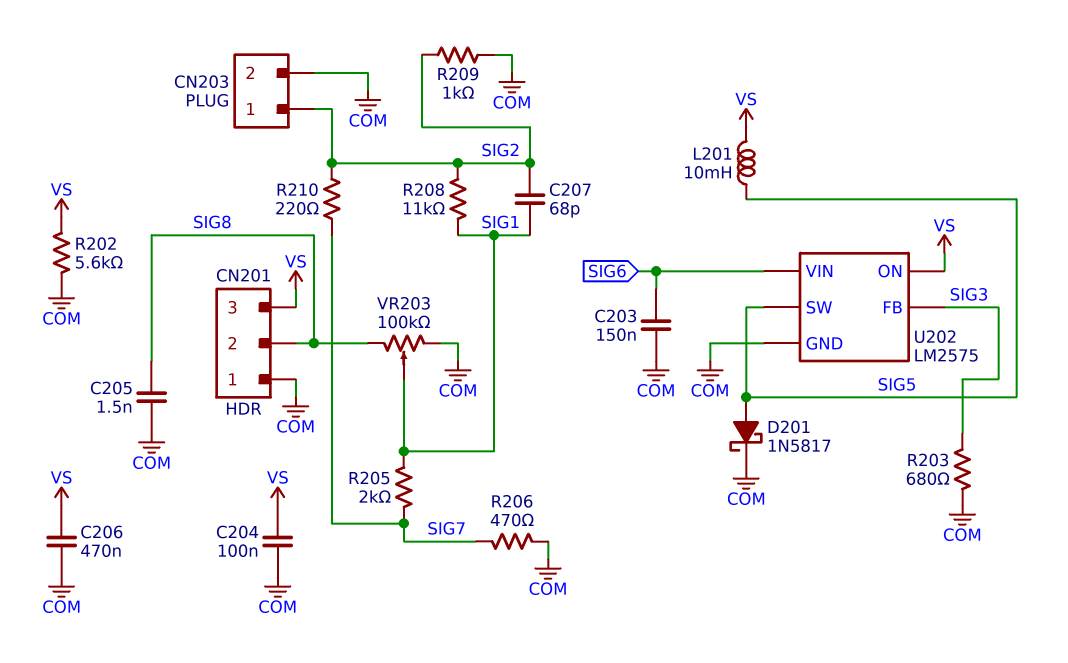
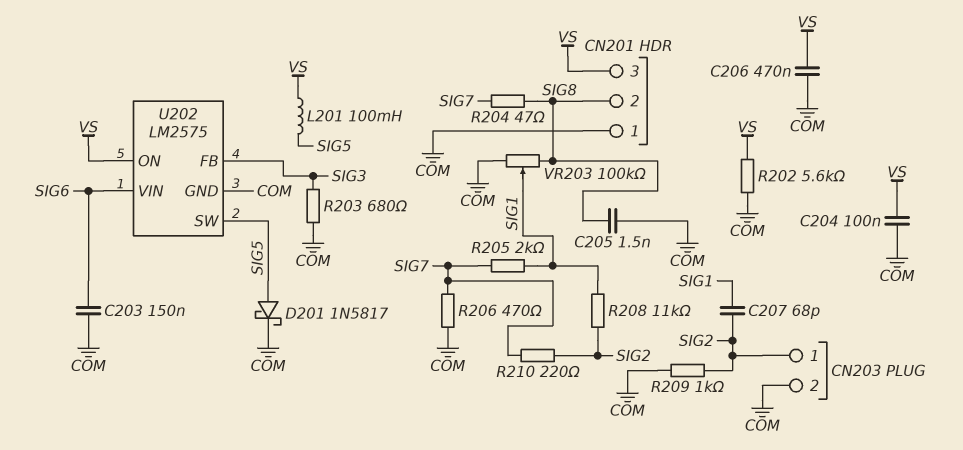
L201: 10mH (SIG5, VS) -> 100mH (SIG5, VS)
R204: none -> 47 (SIG7, SIG8)

